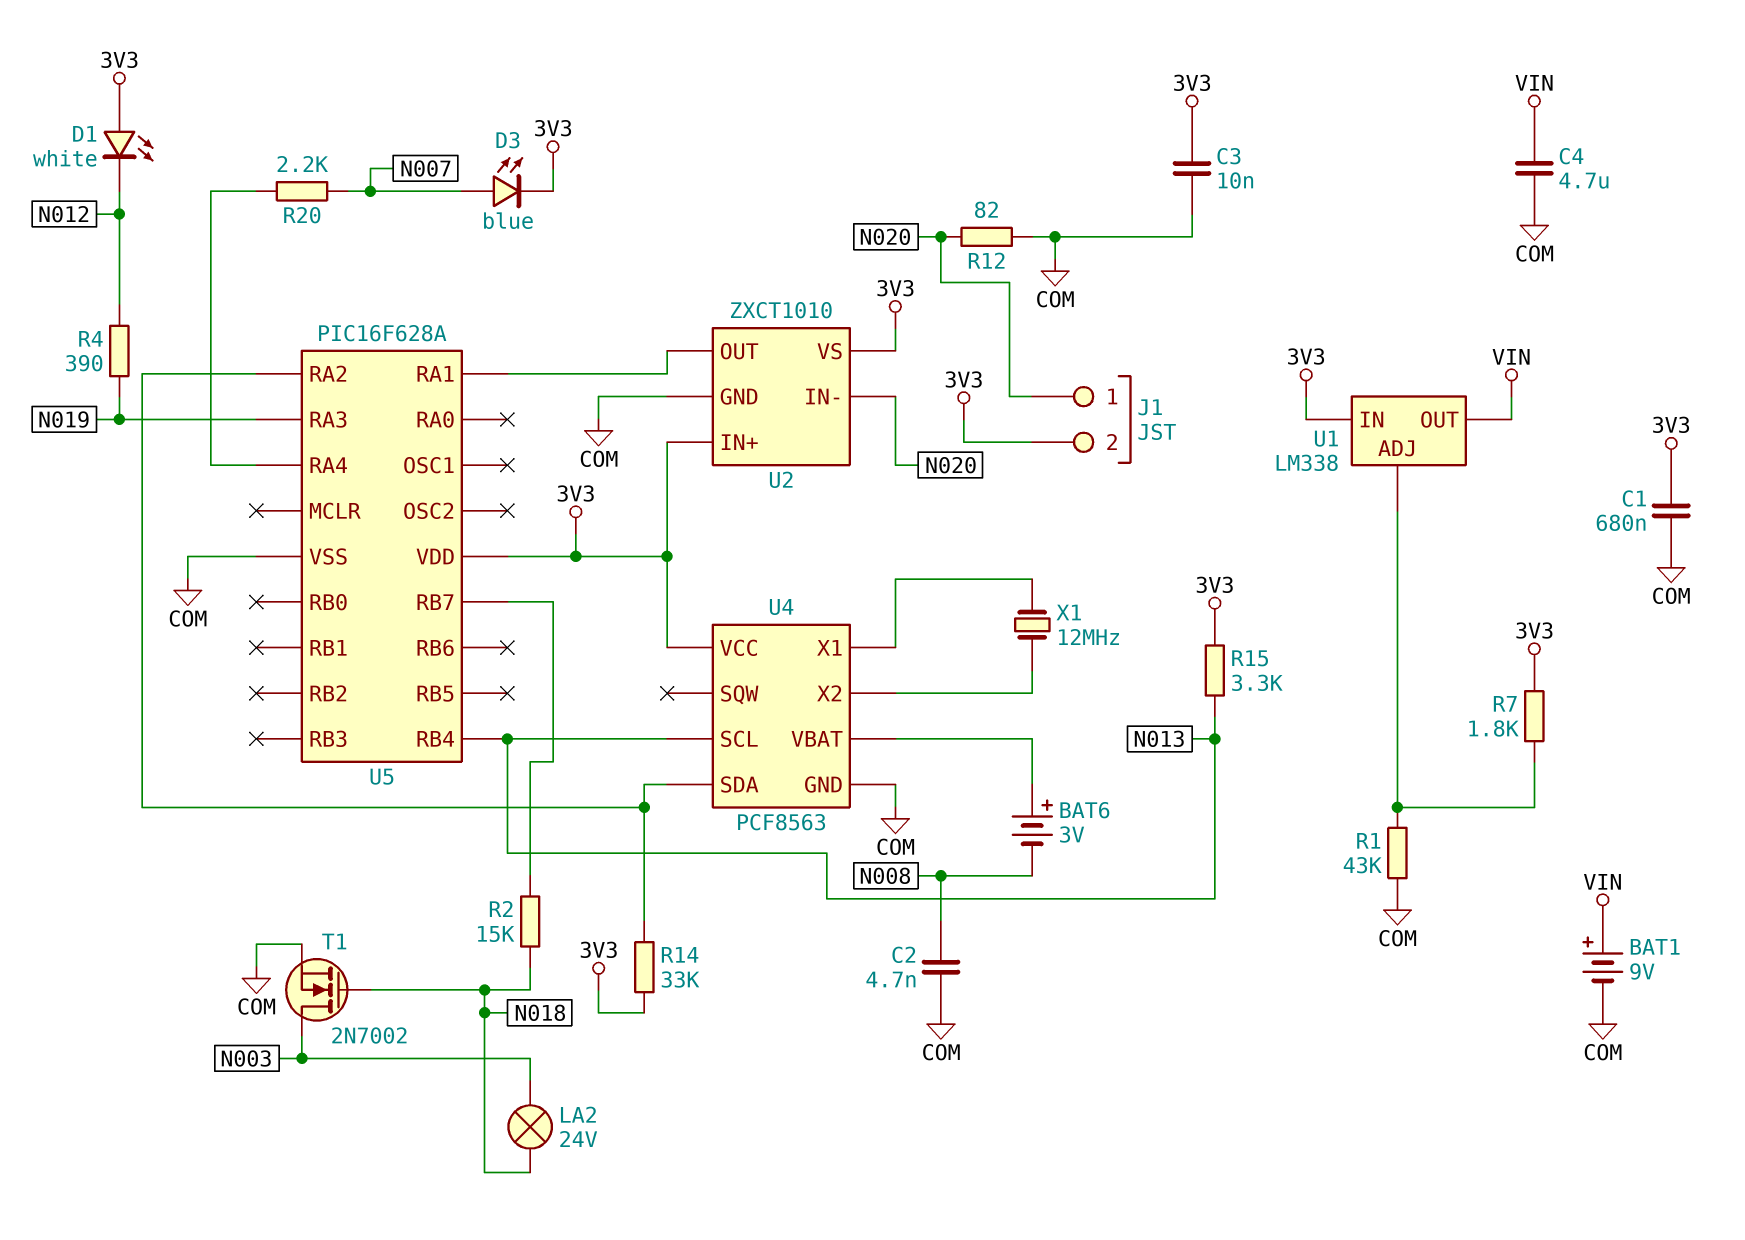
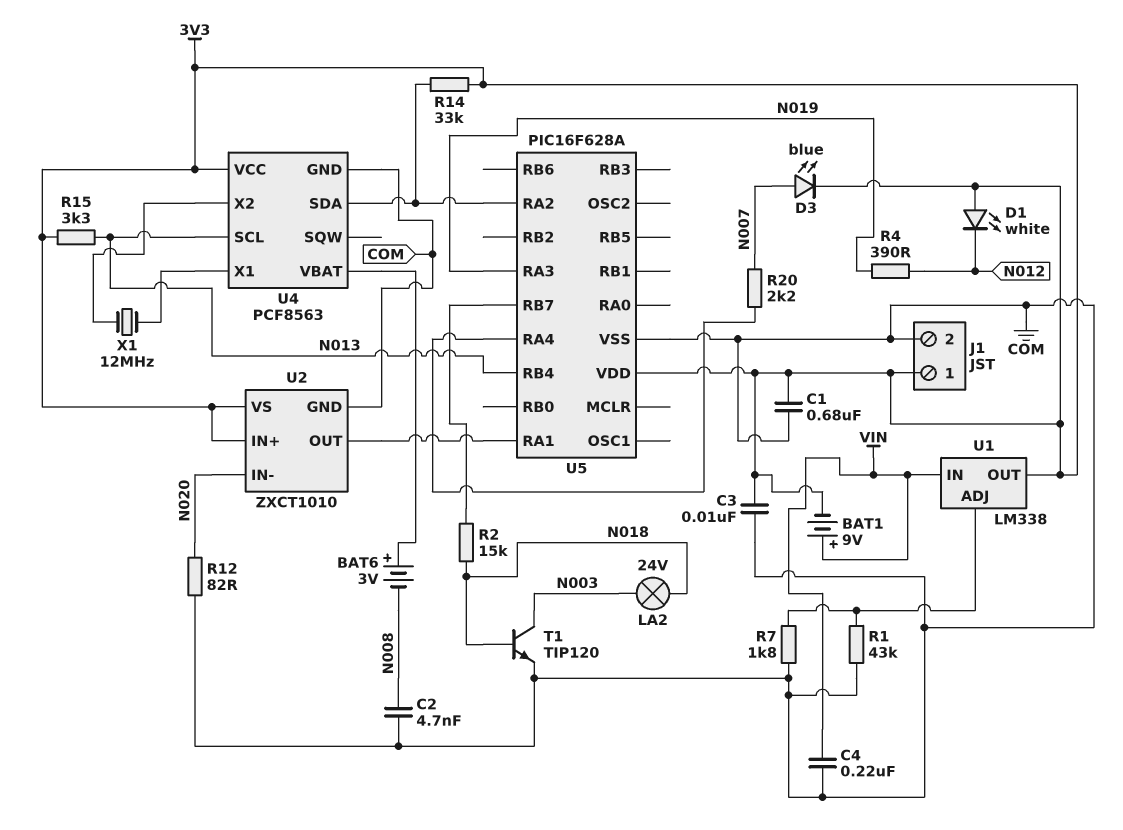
BAT1: 9V (plus VIN, minus COM) -> 9V (plus VIN, minus 3V3)
C4: 4.7uF (COM, VIN) -> 220nF (COM, VIN)
J1 pin 1: N020 -> 3V3
J1 pin 2: 3V3 -> COM
R7: 1.8k (3V3, U1/ADJ) -> 1.8k (COM, U1/ADJ)
T1: NMOS 2N7002 (G N018, D N003, S COM) -> NPN TIP120 (B N018, C N003, E COM)
U1 pin IN: 3V3 -> VIN
U1 pin OUT: VIN -> 3V3

